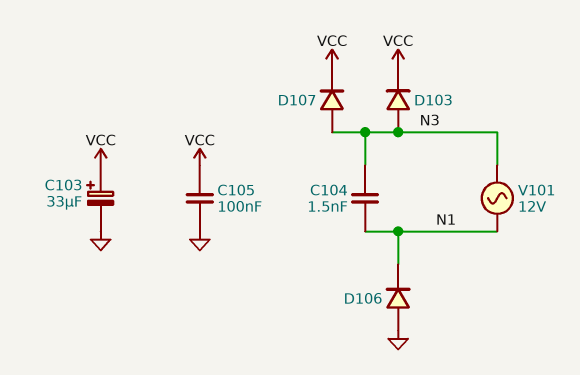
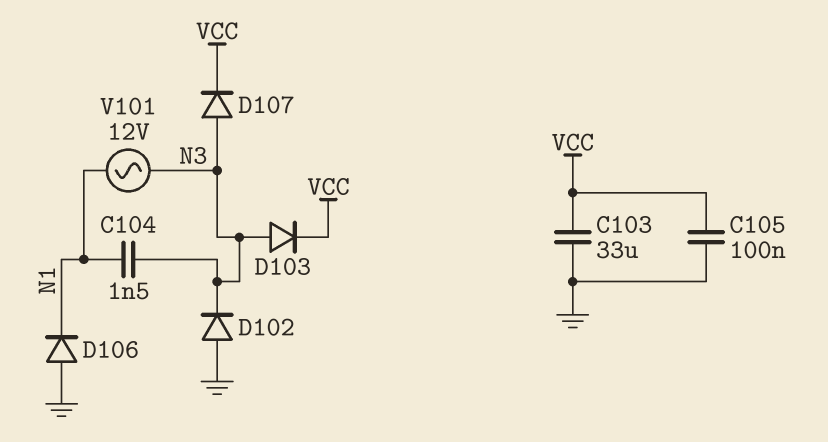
C103: 33uF (plus VCC, minus GND) -> 33uF (GND, VCC)
D102: none -> diode (A GND, K N3)

